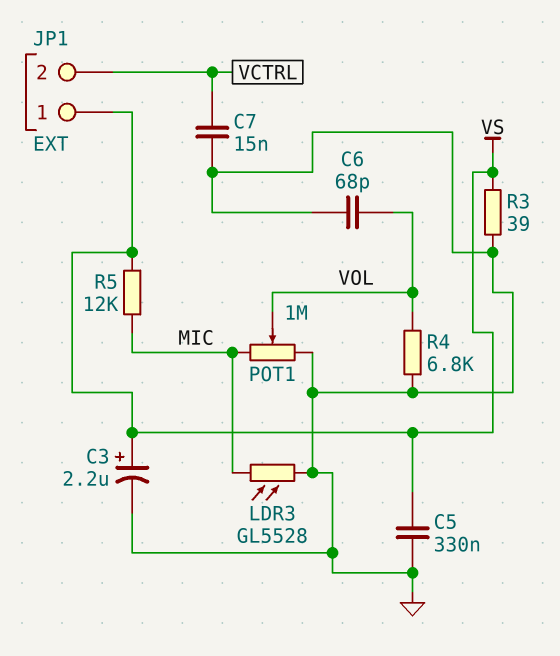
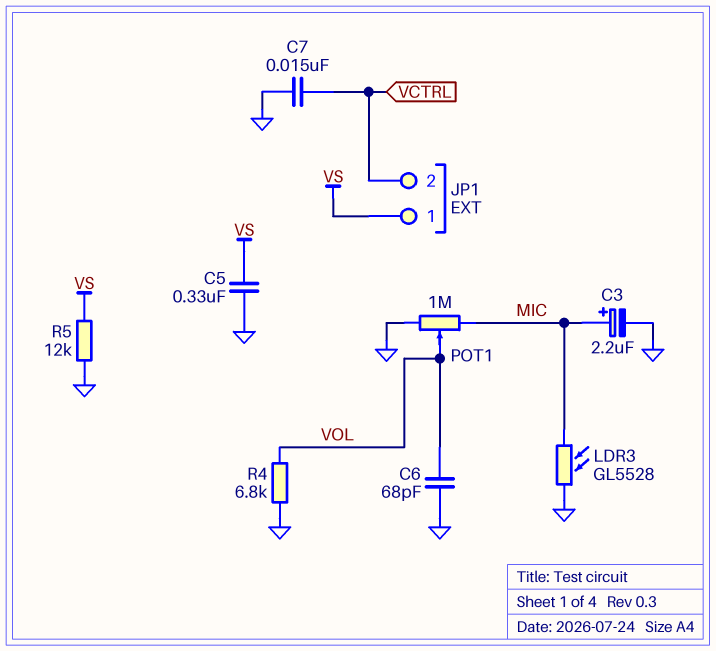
C3: 2.2uF (plus VS, minus GND) -> 2.2uF (plus MIC, minus GND)
R3: 39 (GND, VS) -> none
R5: 12k (MIC, VS) -> 12k (GND, VS)

